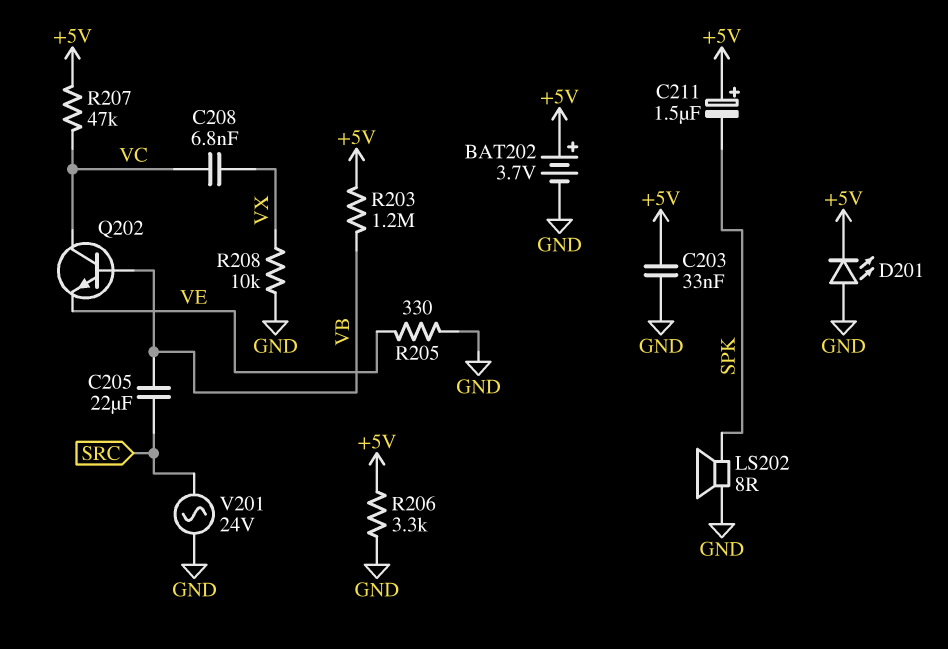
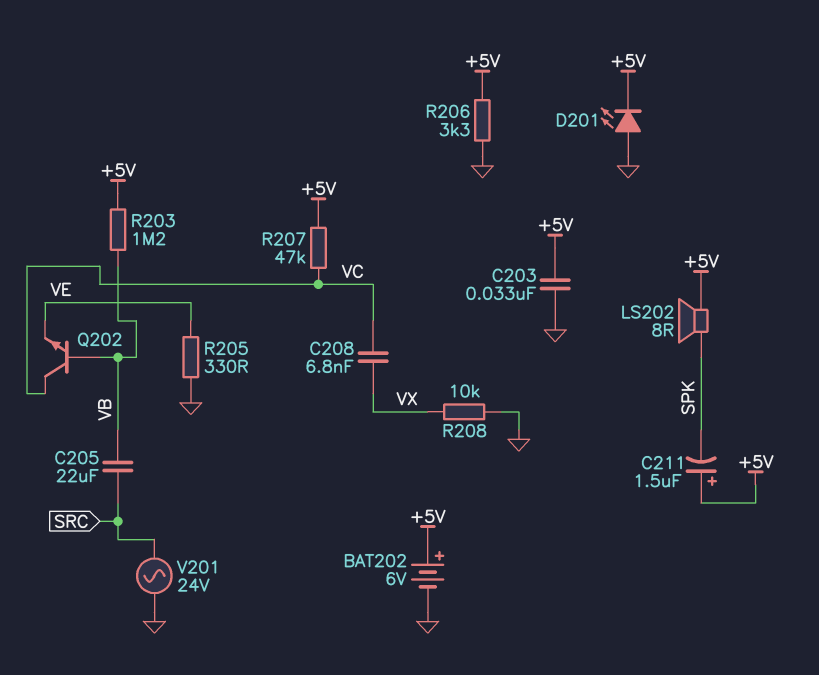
BAT202: 3.7V (plus +5V, minus GND) -> 6V (plus +5V, minus GND)
LS202: speaker 8R (GND, SPK) -> speaker 8R (+5V, SPK)

